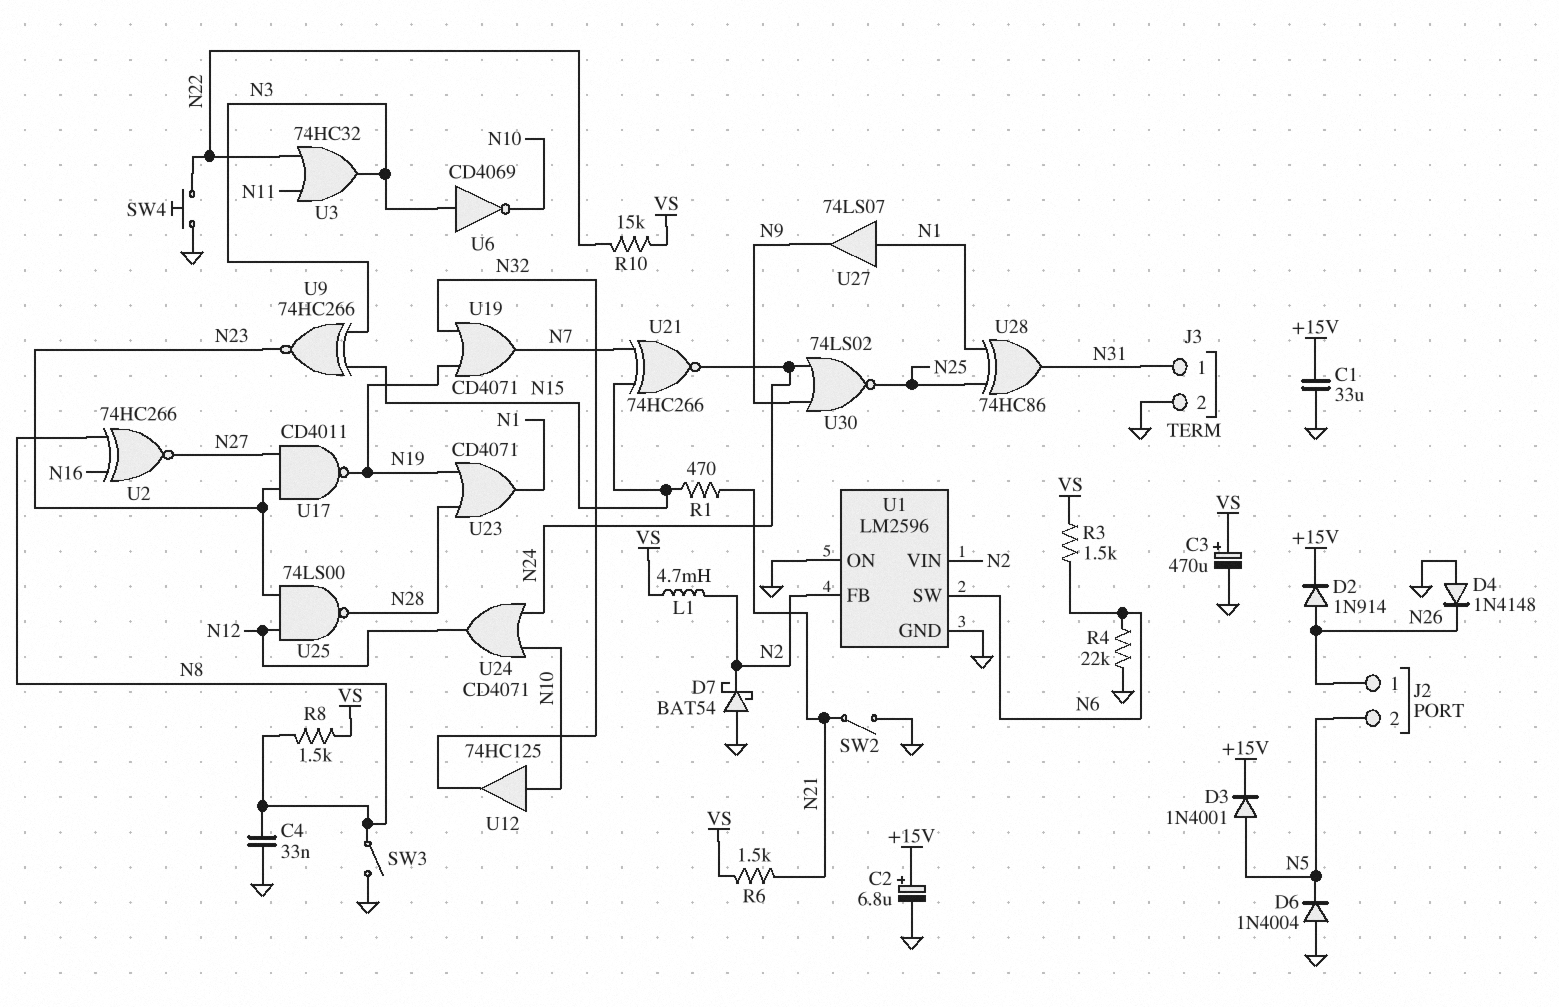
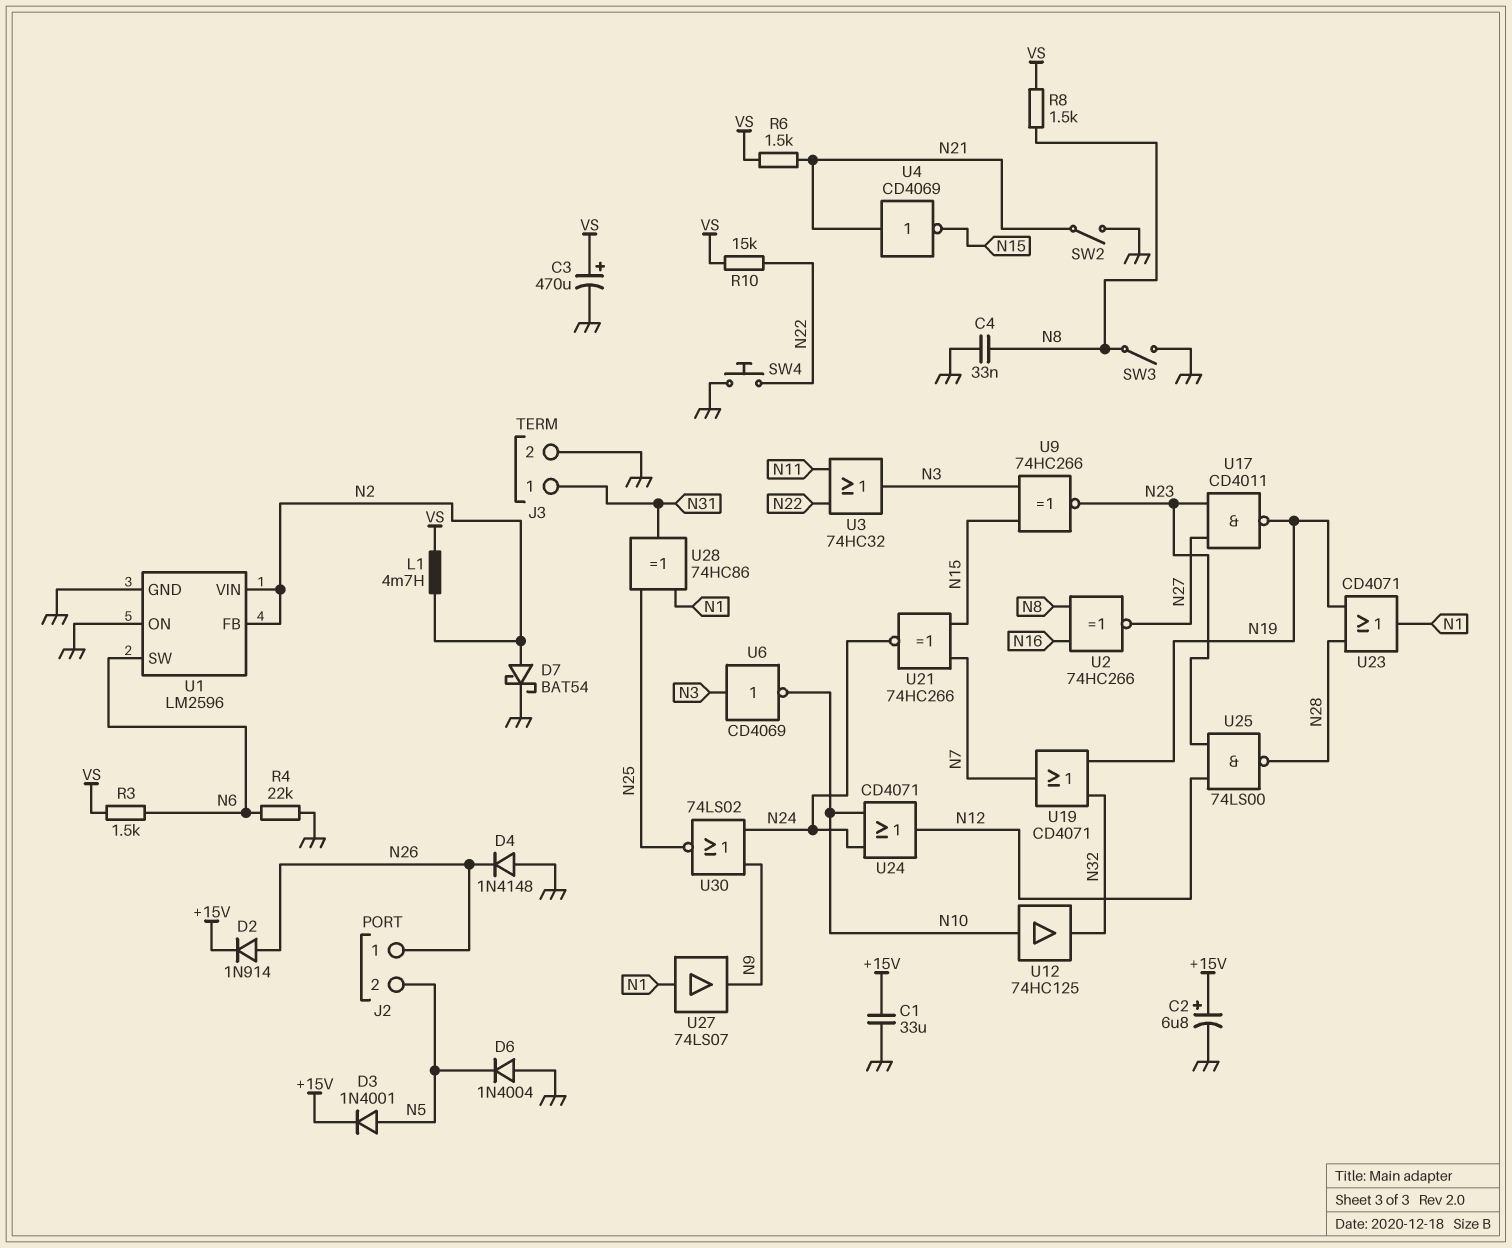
D7: schottky BAT54 (A GND, K N2) -> schottky BAT54 (A N2, K GND)
R1: 470 (N15, N21) -> none
U4: none -> NOT CD4069 (in N21, out N15)

